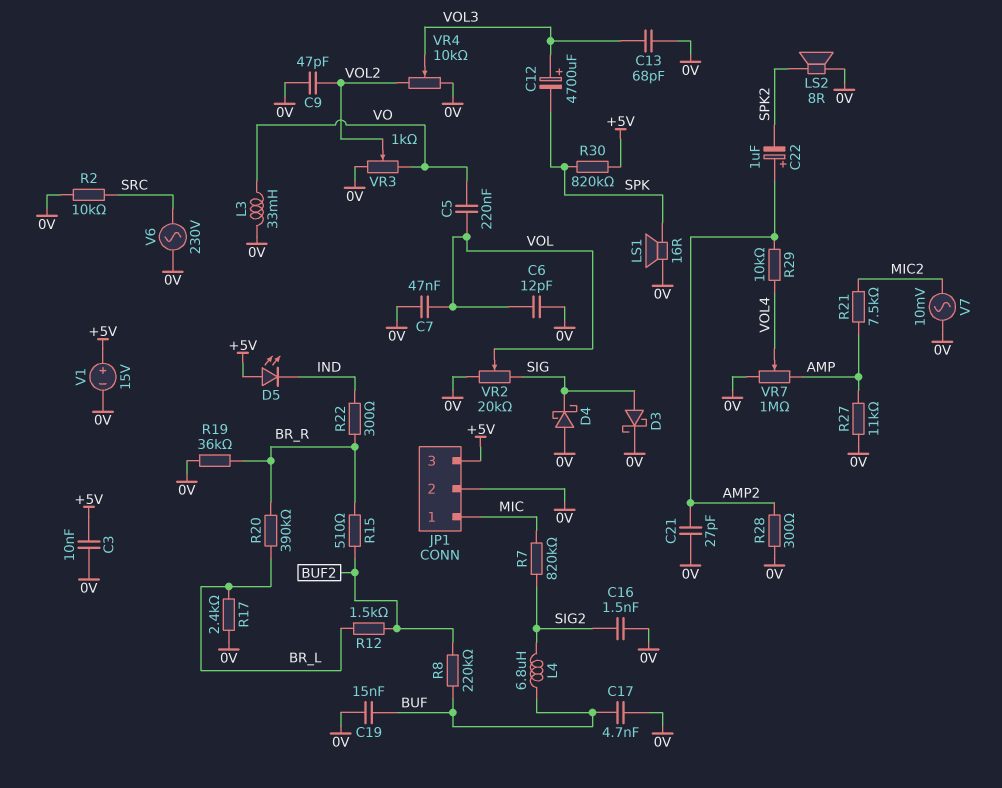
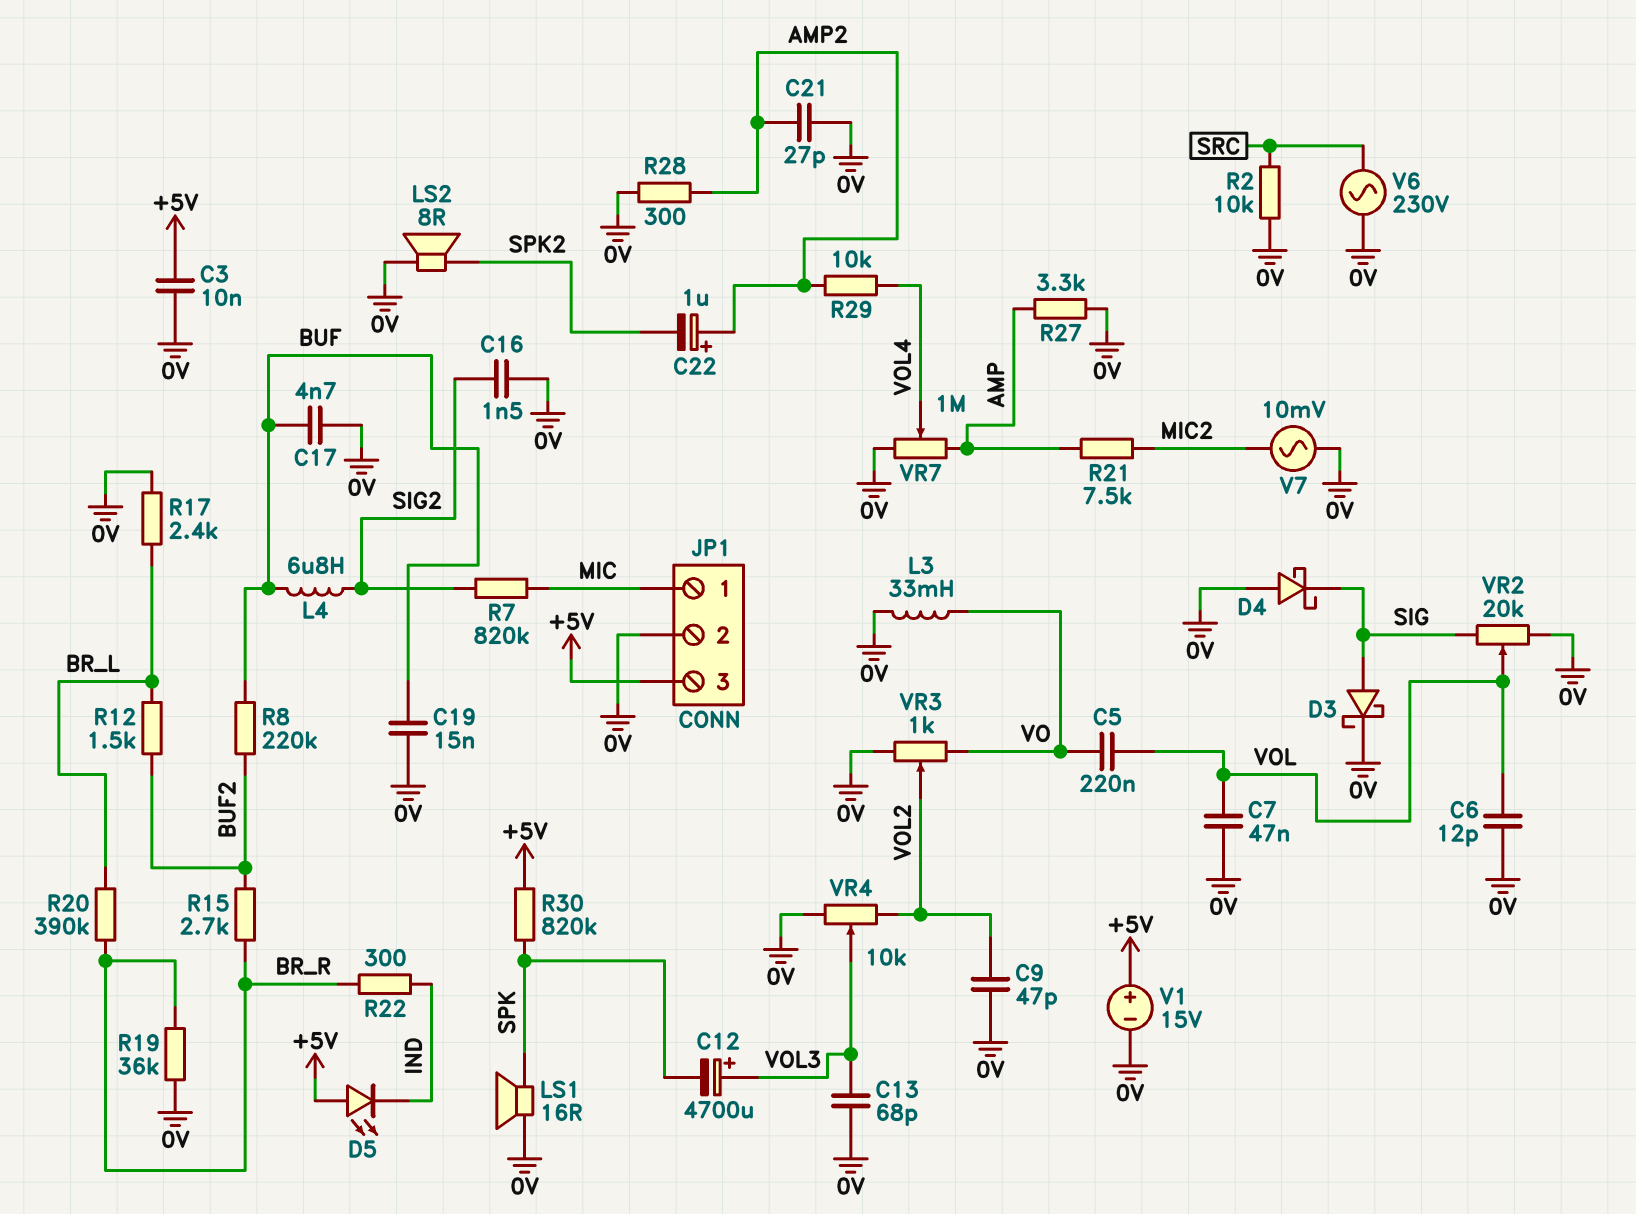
R15: 510 (BR_R, BUF2) -> 2.7k (BR_R, BUF2)
R27: 11k (0V, AMP) -> 3.3k (0V, AMP)

